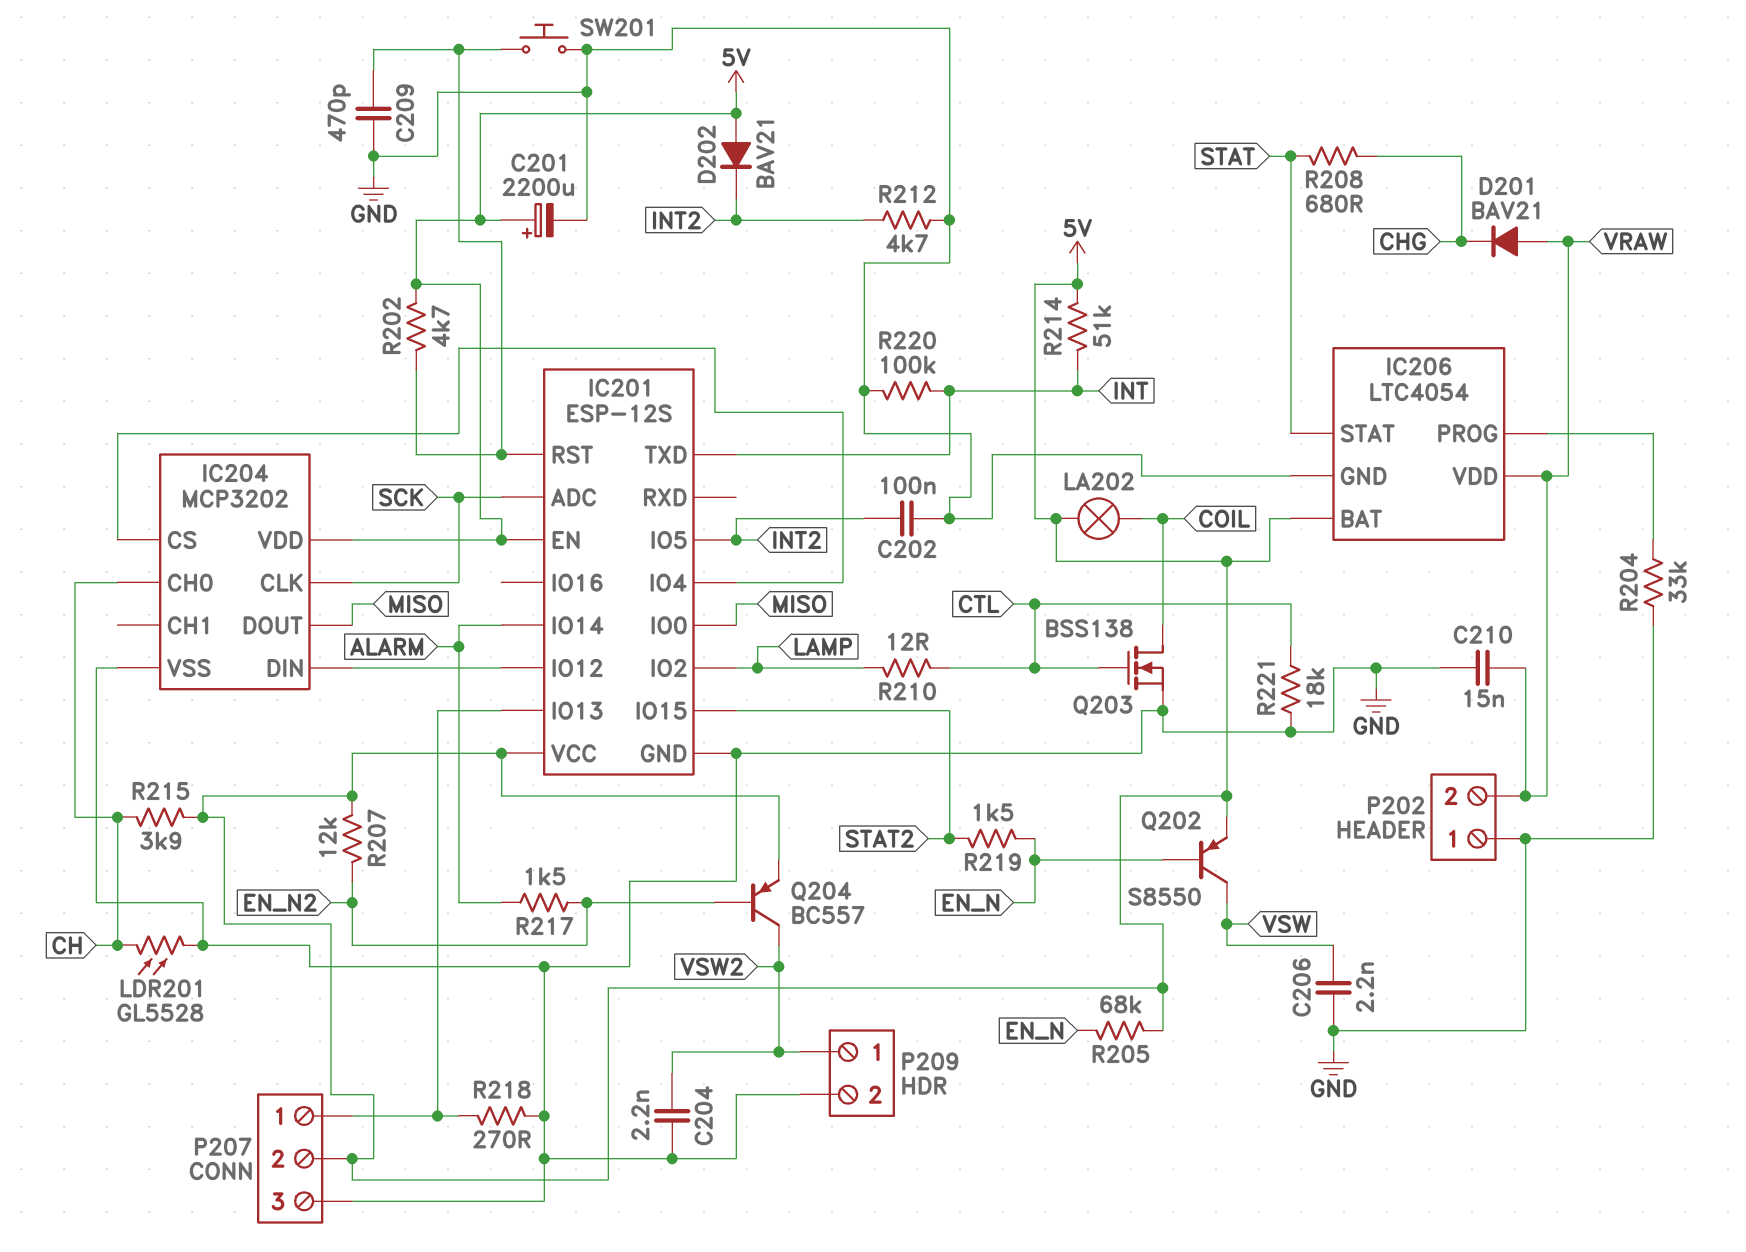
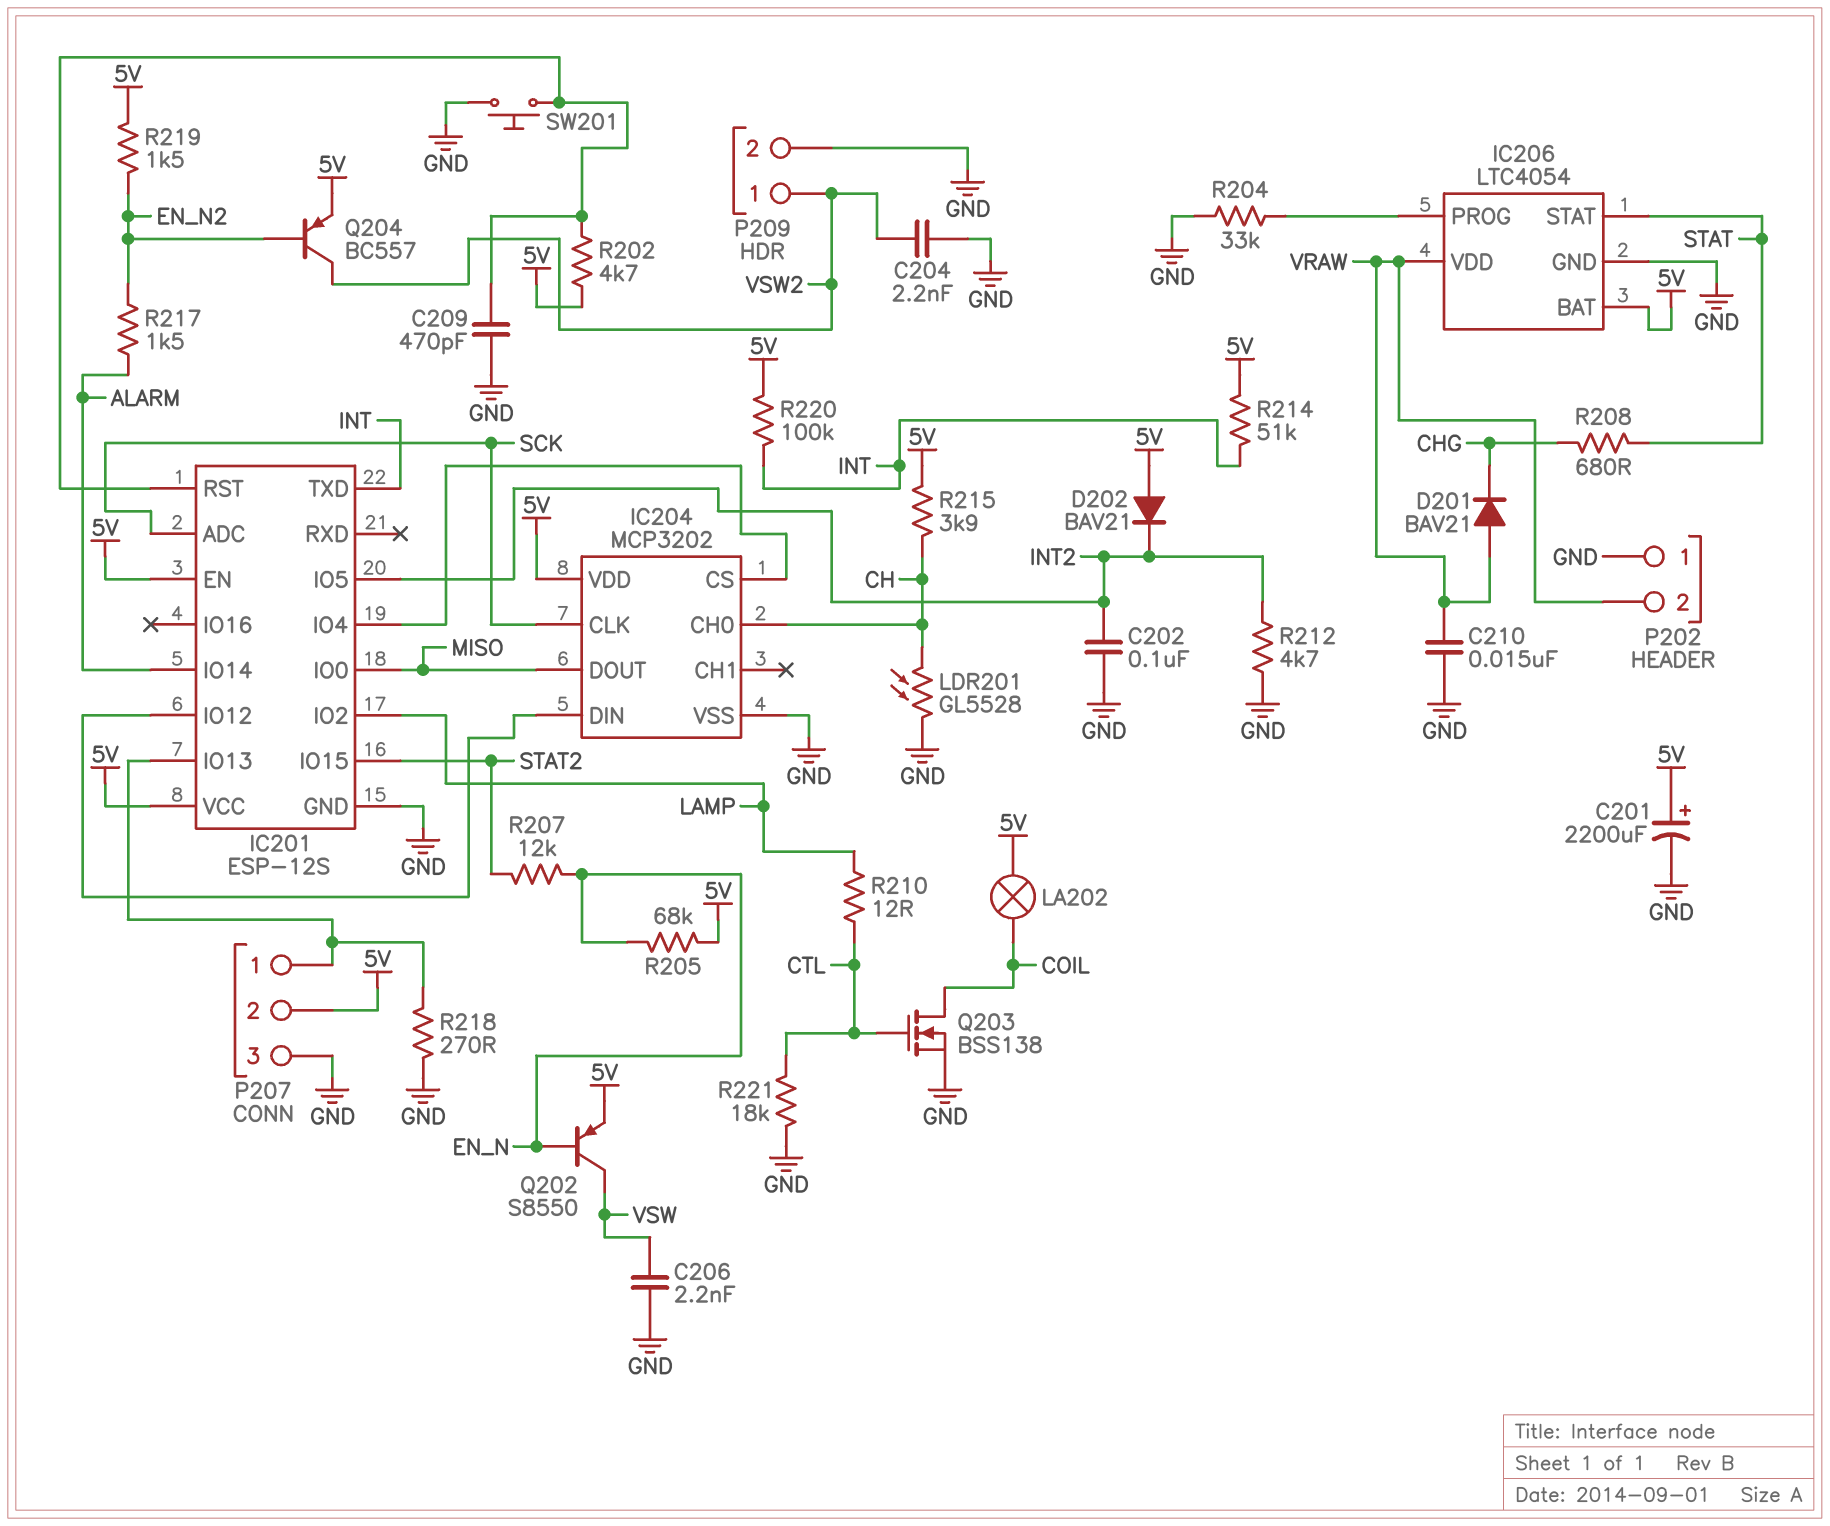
R207: 12k (5V, EN_N2) -> 12k (EN_N, STAT2)
R219: 1.5k (EN_N, STAT2) -> 1.5k (5V, EN_N2)
R220: 100k (GND, INT) -> 100k (5V, INT)

